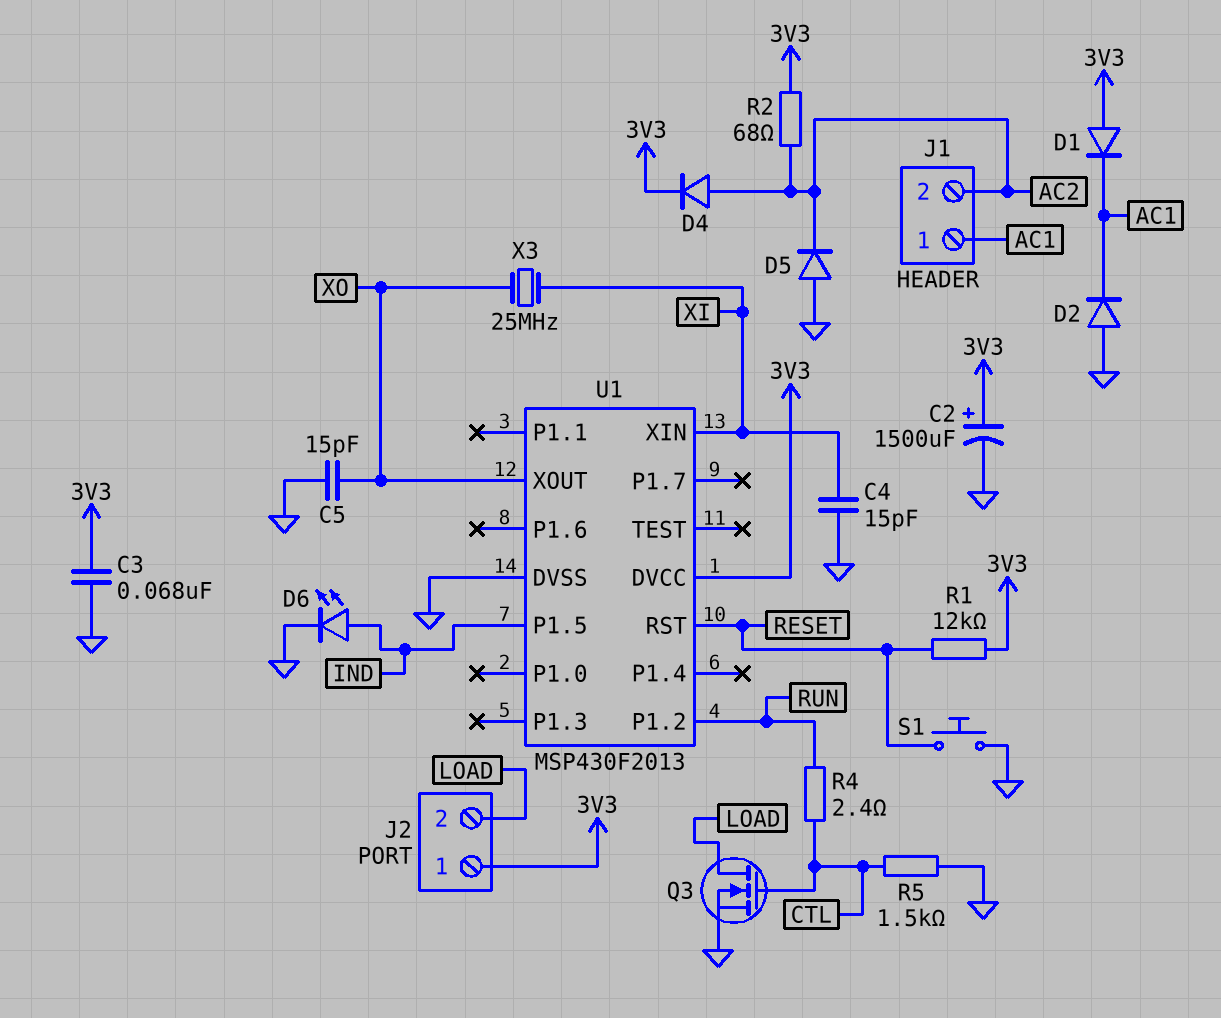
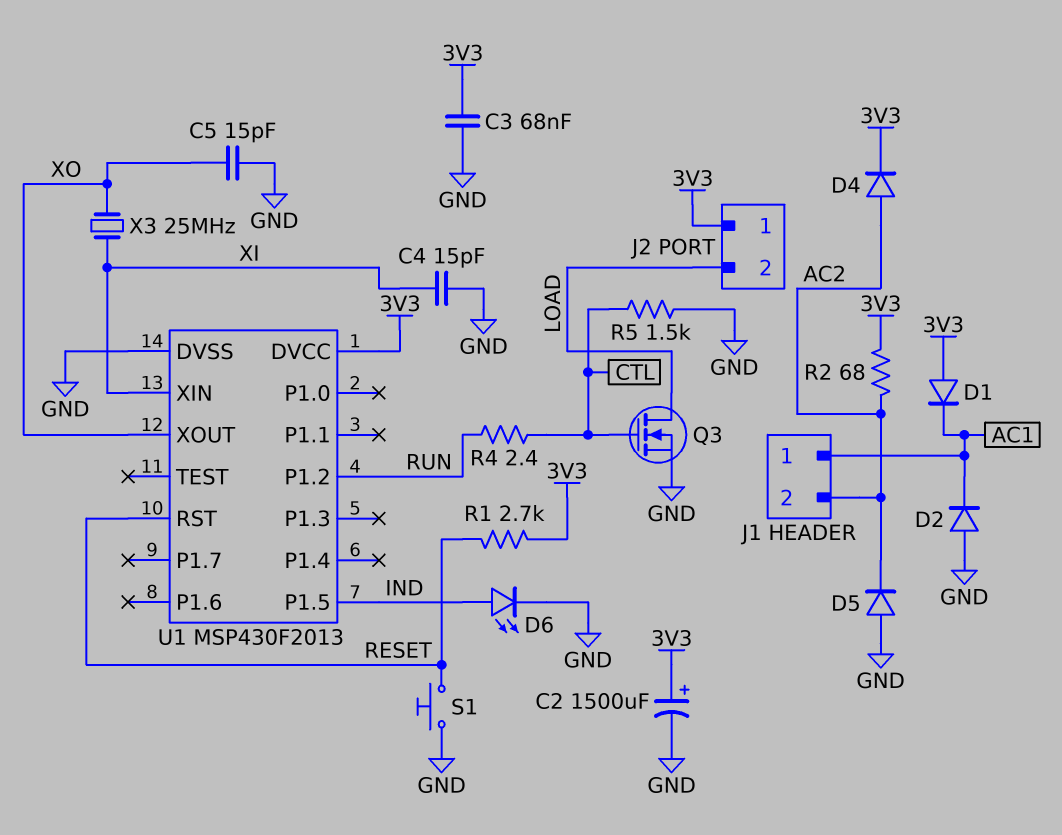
R1: 12k (3V3, RESET) -> 2.7k (3V3, RESET)

